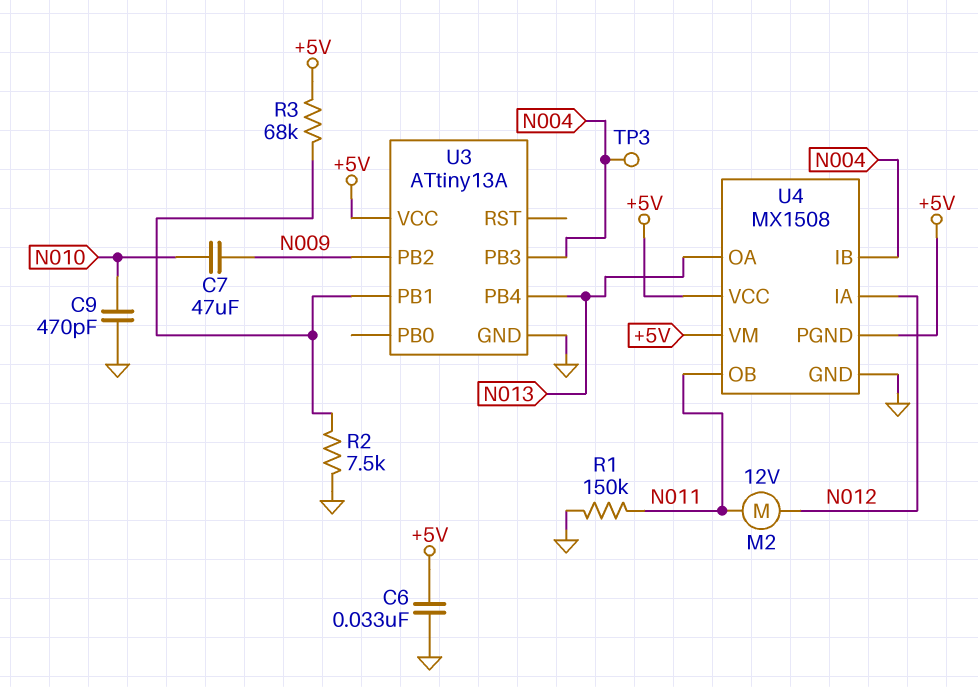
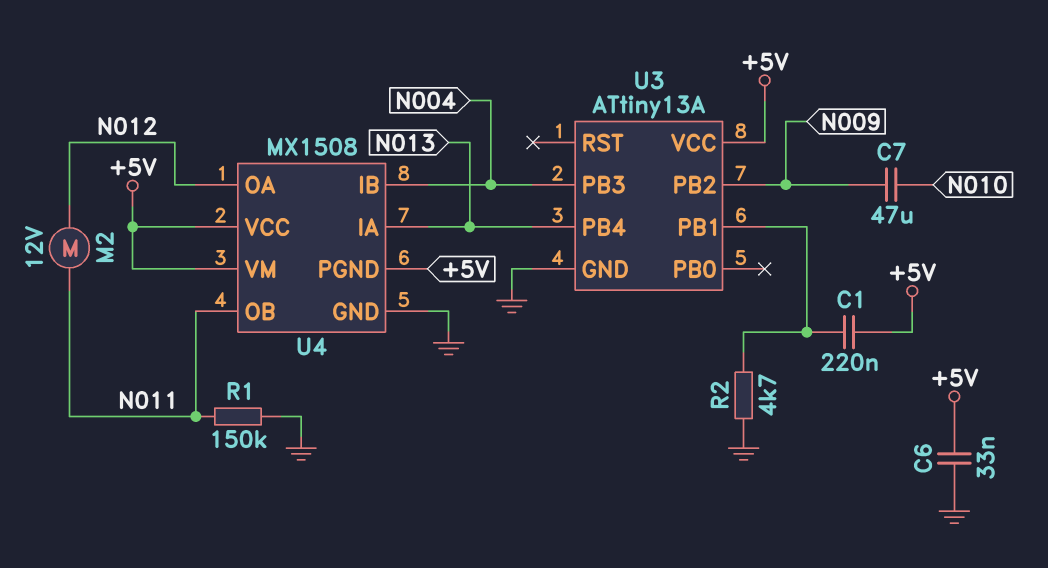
C1: none -> 220nF (+5V, U3/PB1)
C9: 470pF (GND, N010) -> none
R2: 7.5k (GND, U3/PB1) -> 4.7k (GND, U3/PB1)
R3: 68k (+5V, U3/PB1) -> none
TP3: test point (N004) -> none
U4 pin IA: N012 -> N013
U4 pin OA: N013 -> N012

